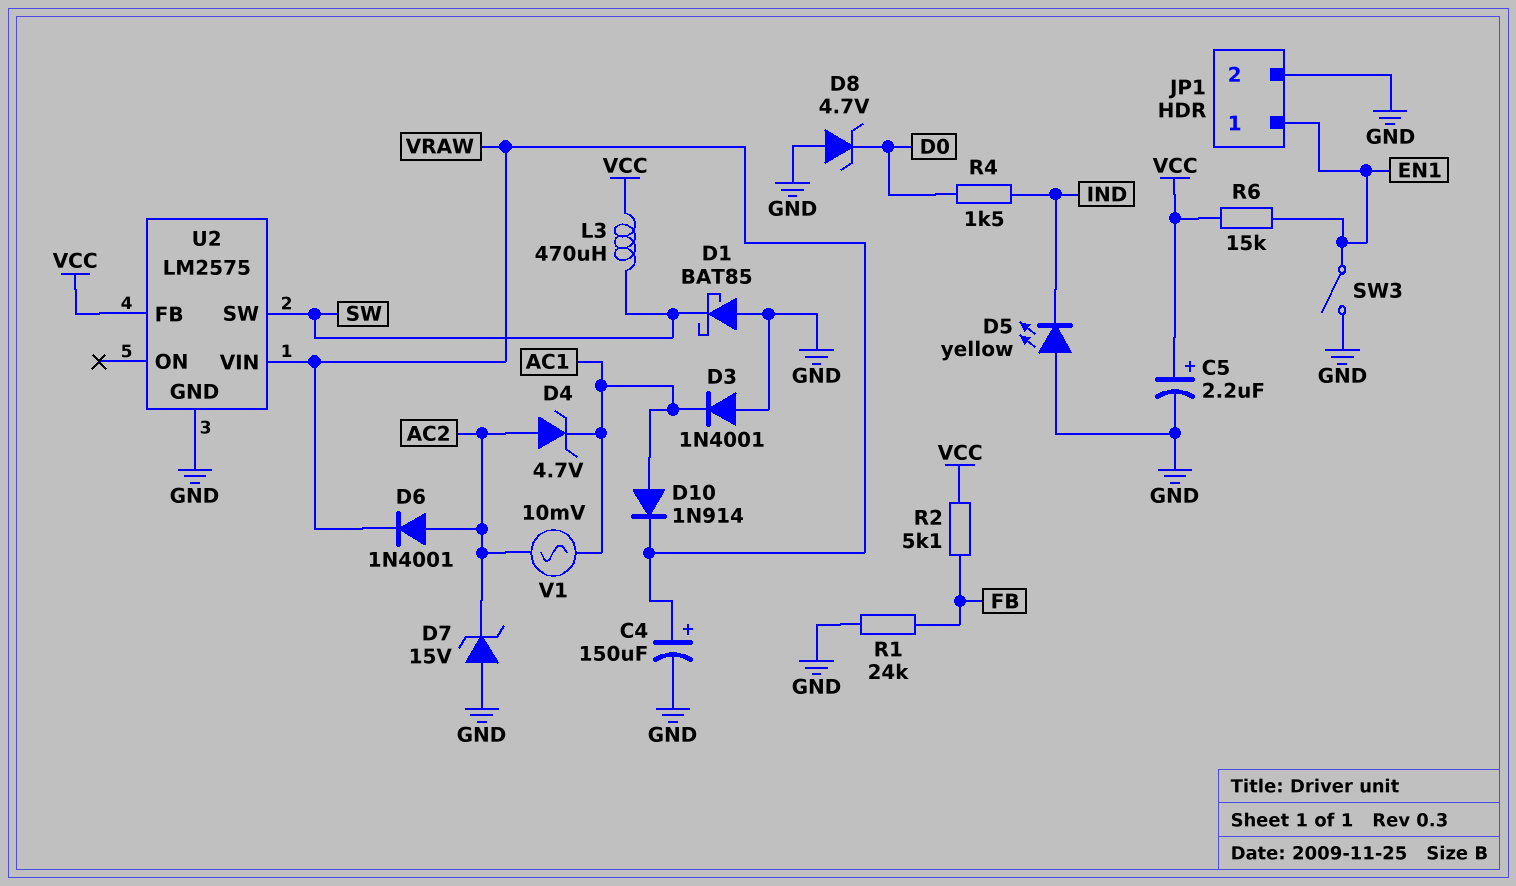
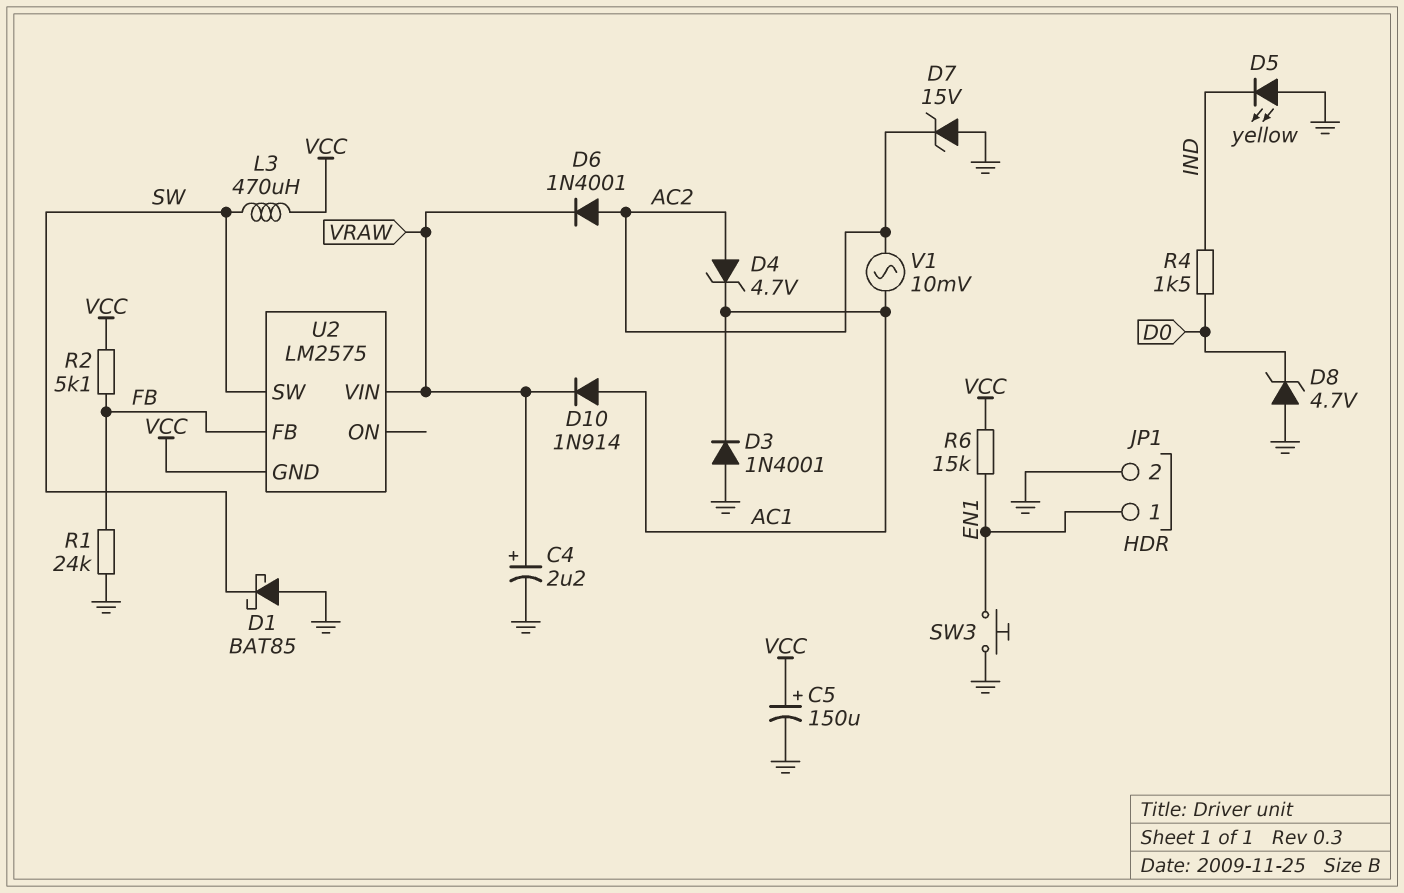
C4: 150uF (plus VRAW, minus GND) -> 2.2uF (plus VRAW, minus GND)
C5: 2.2uF (plus VCC, minus GND) -> 150uF (plus VCC, minus GND)
SW3: switch (EN1, GND) -> button (EN1, GND)
U2 pin FB: VCC -> FB
U2 pin GND: GND -> VCC

